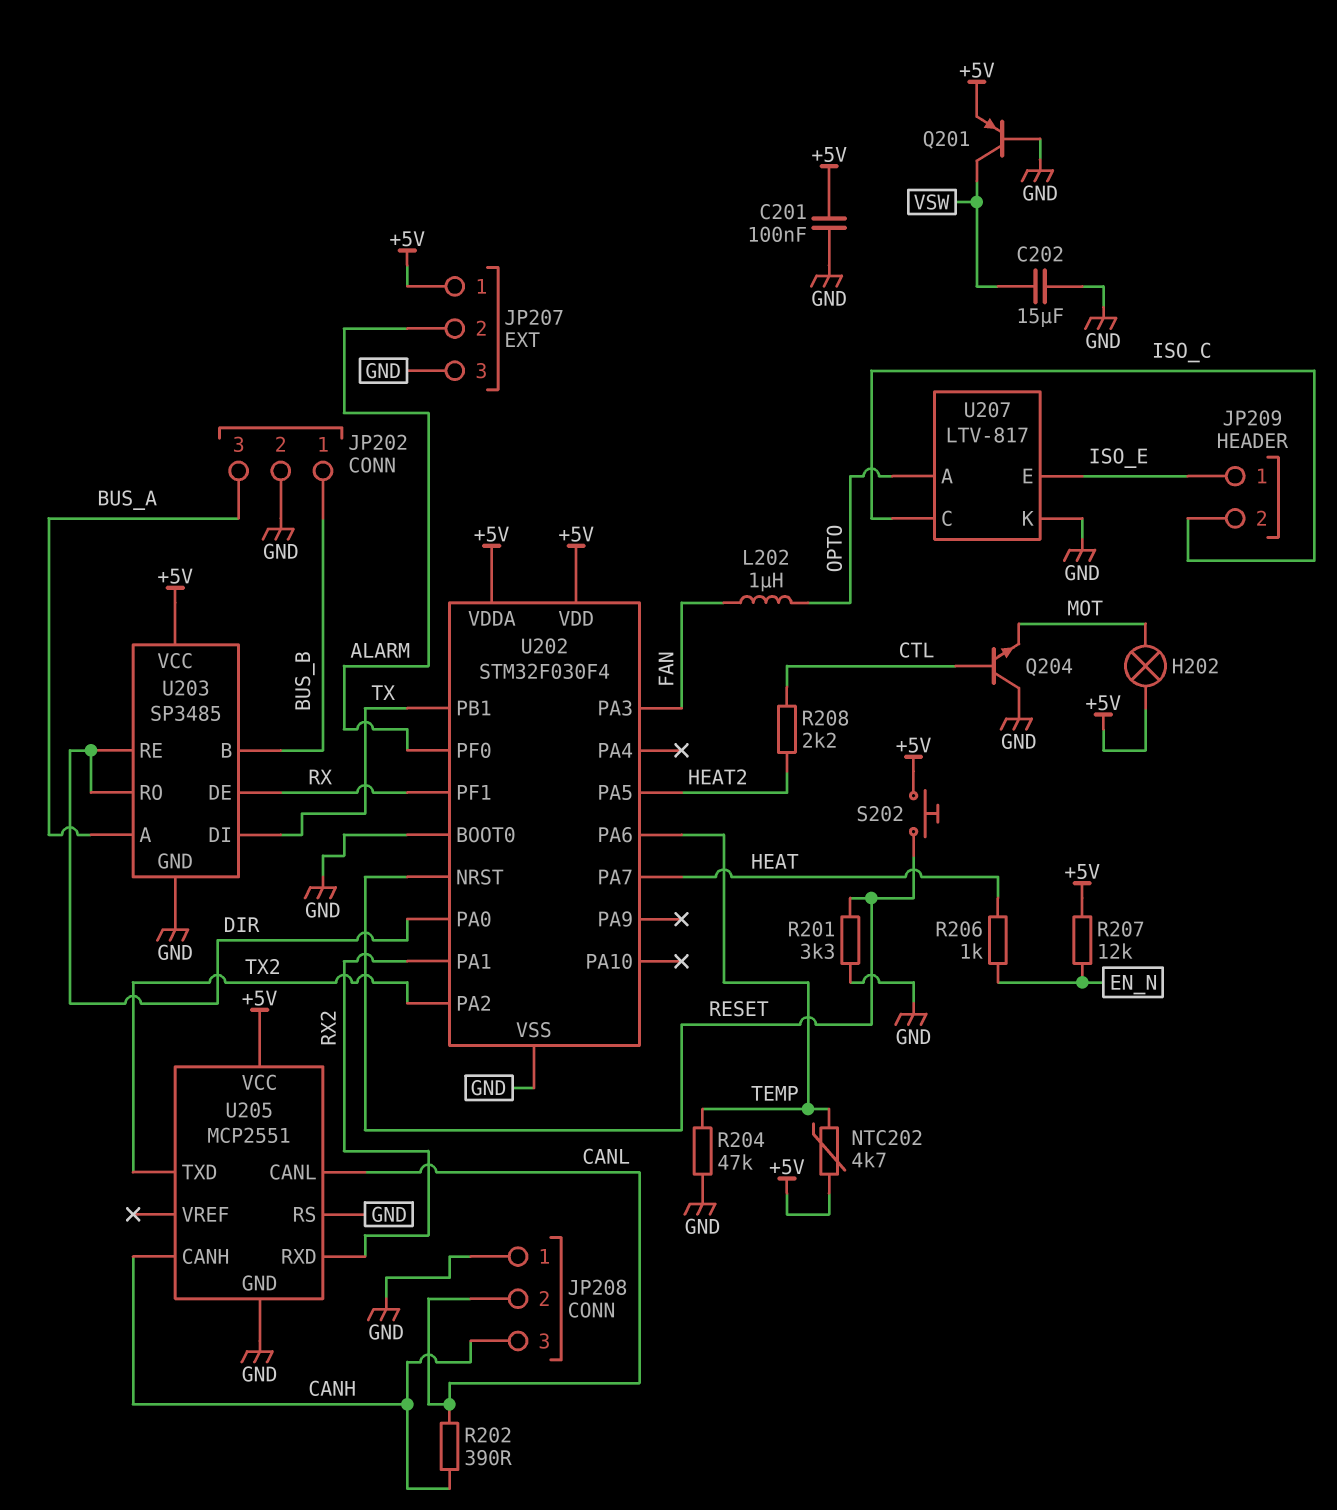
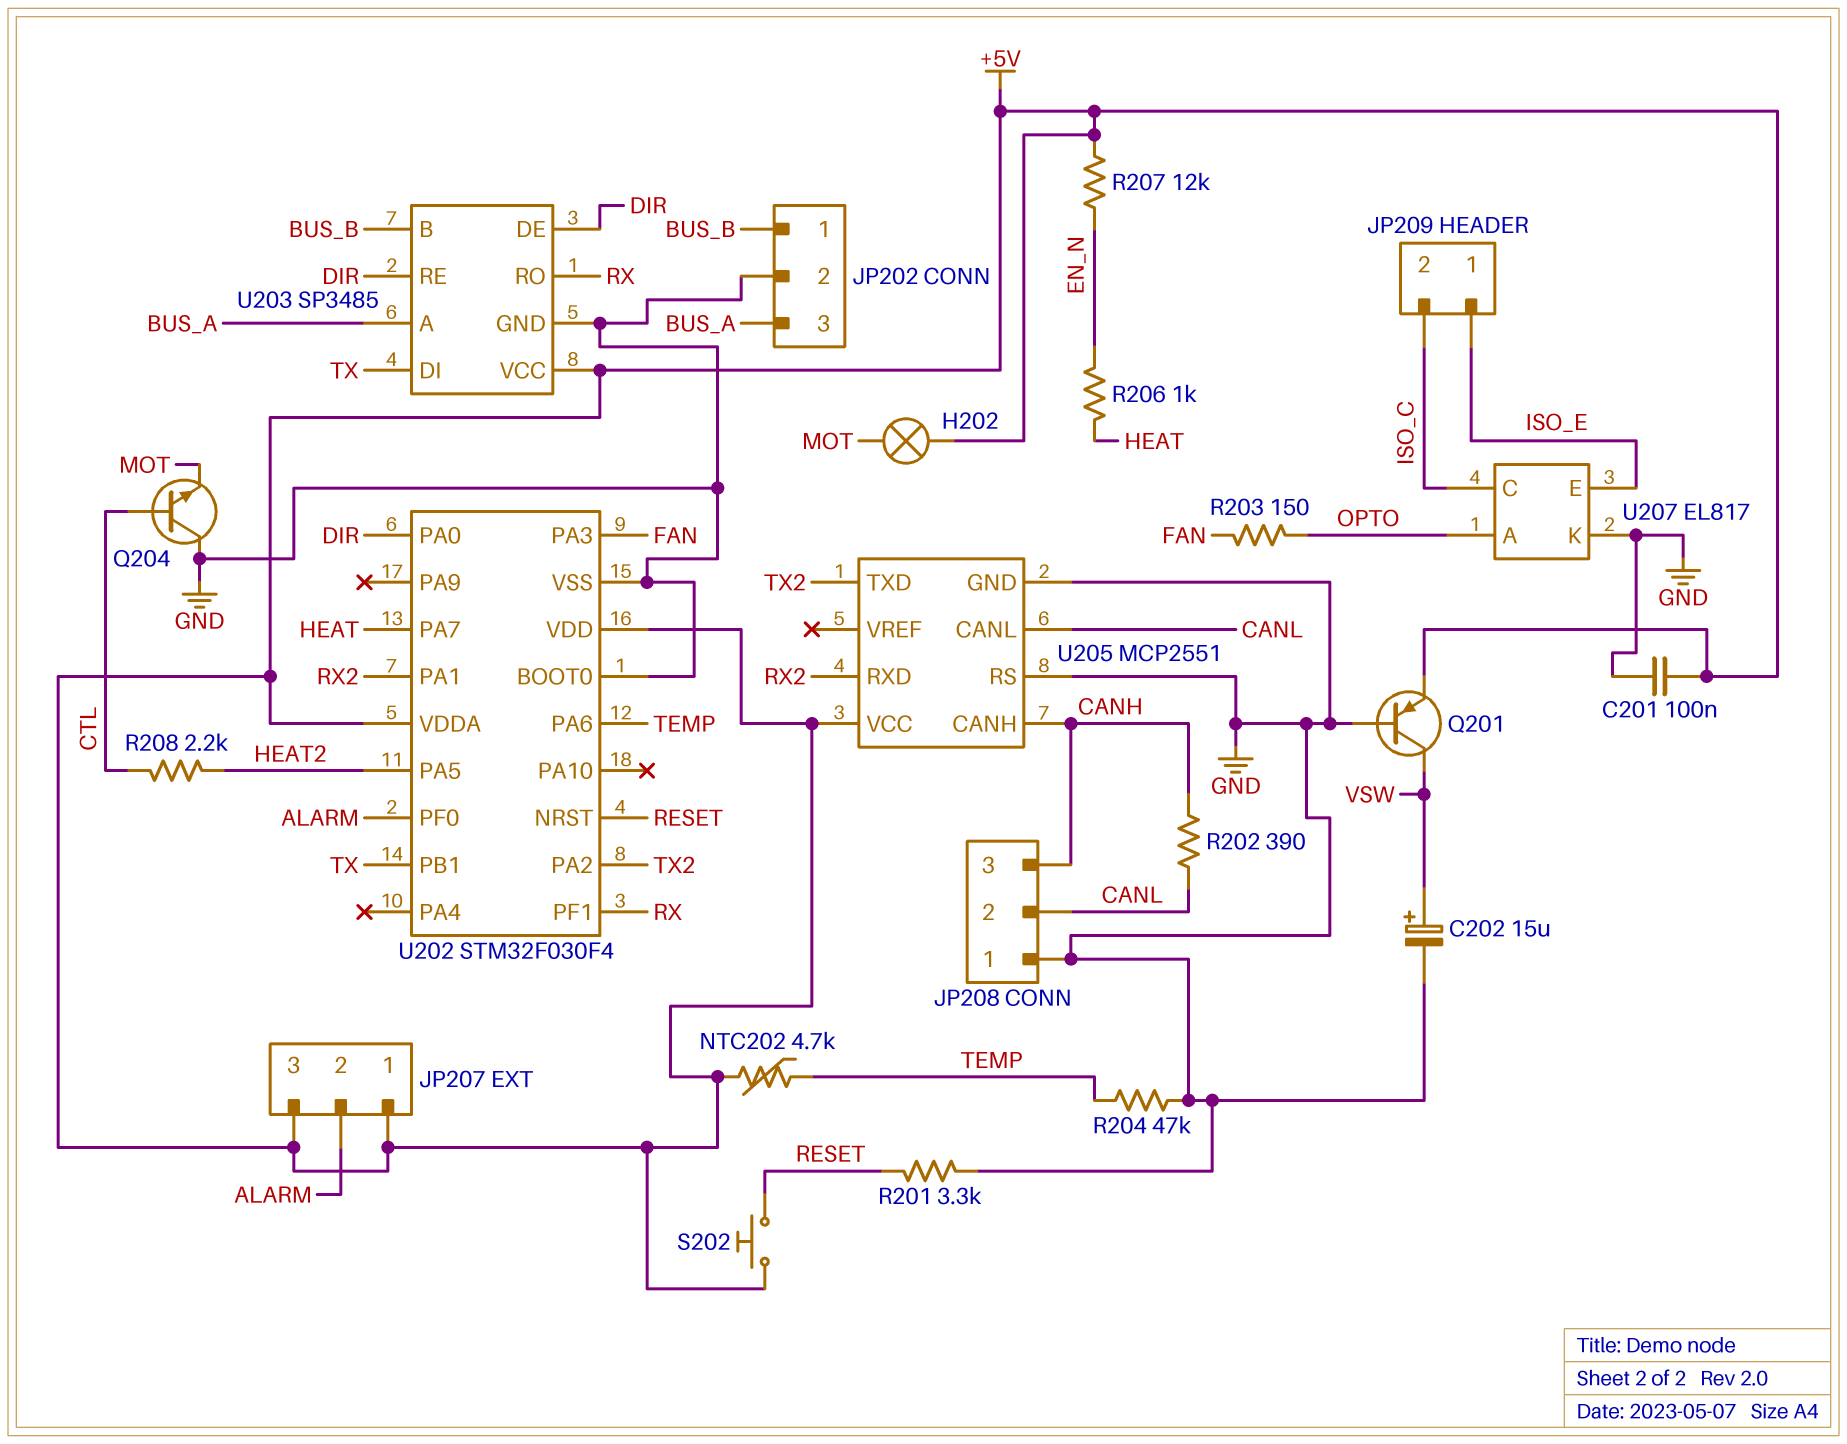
C202: 15uF (GND, VSW) -> 15uF (plus VSW, minus GND)
JP207 pin 3: GND -> +5V
L202: 1uH (FAN, OPTO) -> none
R203: none -> 150 (FAN, OPTO)
U203 pin DE: RX -> DIR
U203 pin RO: DIR -> RX
U207: LTV-817 -> EL817

